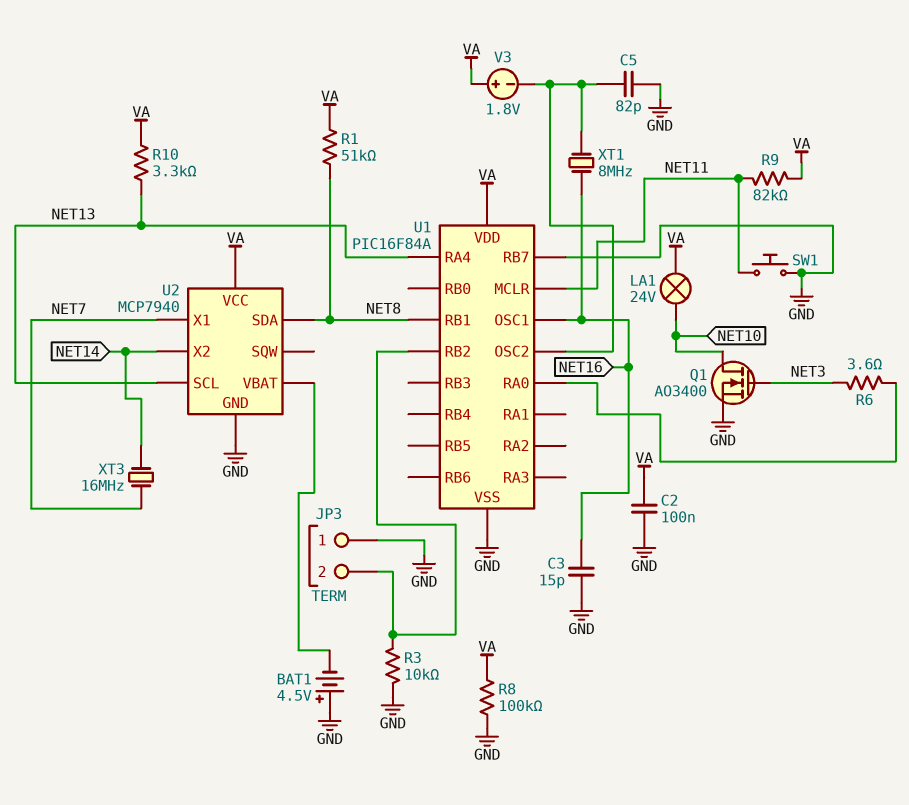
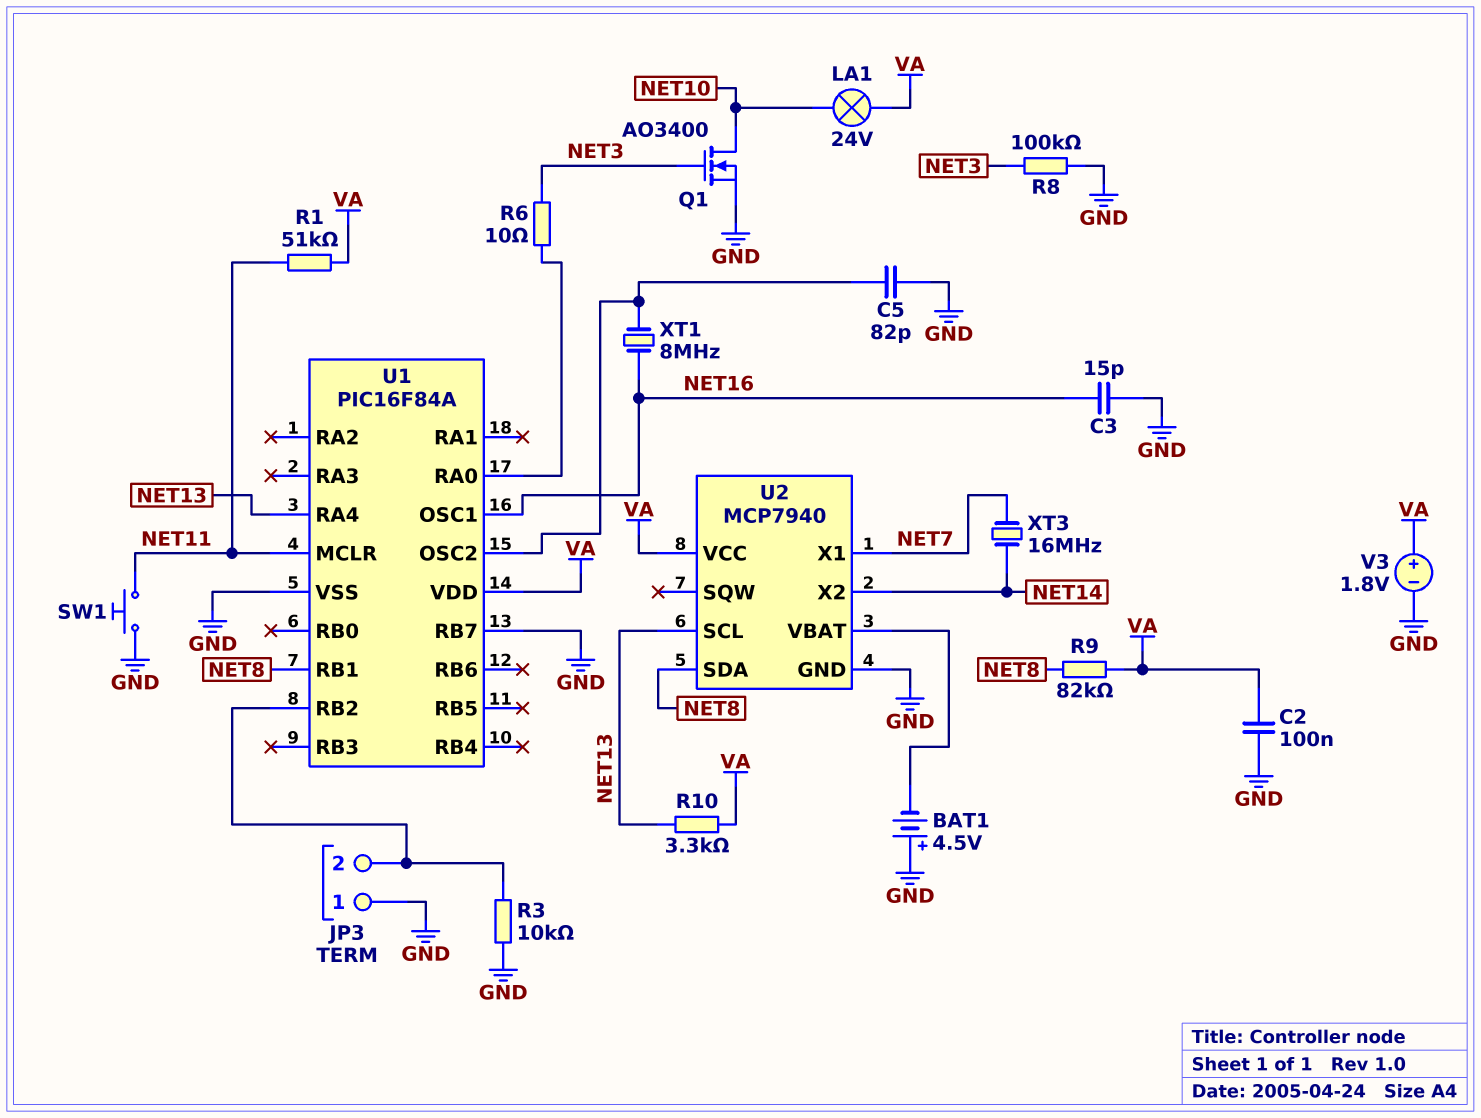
R1: 51k (NET8, VA) -> 51k (NET11, VA)
R6: 3.6 (NET3, U1/RA0) -> 10 (NET3, U1/RA0)
R8: 100k (GND, VA) -> 100k (GND, NET3)
R9: 82k (NET11, VA) -> 82k (NET8, VA)
V3: 1.8V (plus VA, minus U1/OSC2) -> 1.8V (plus VA, minus GND)

